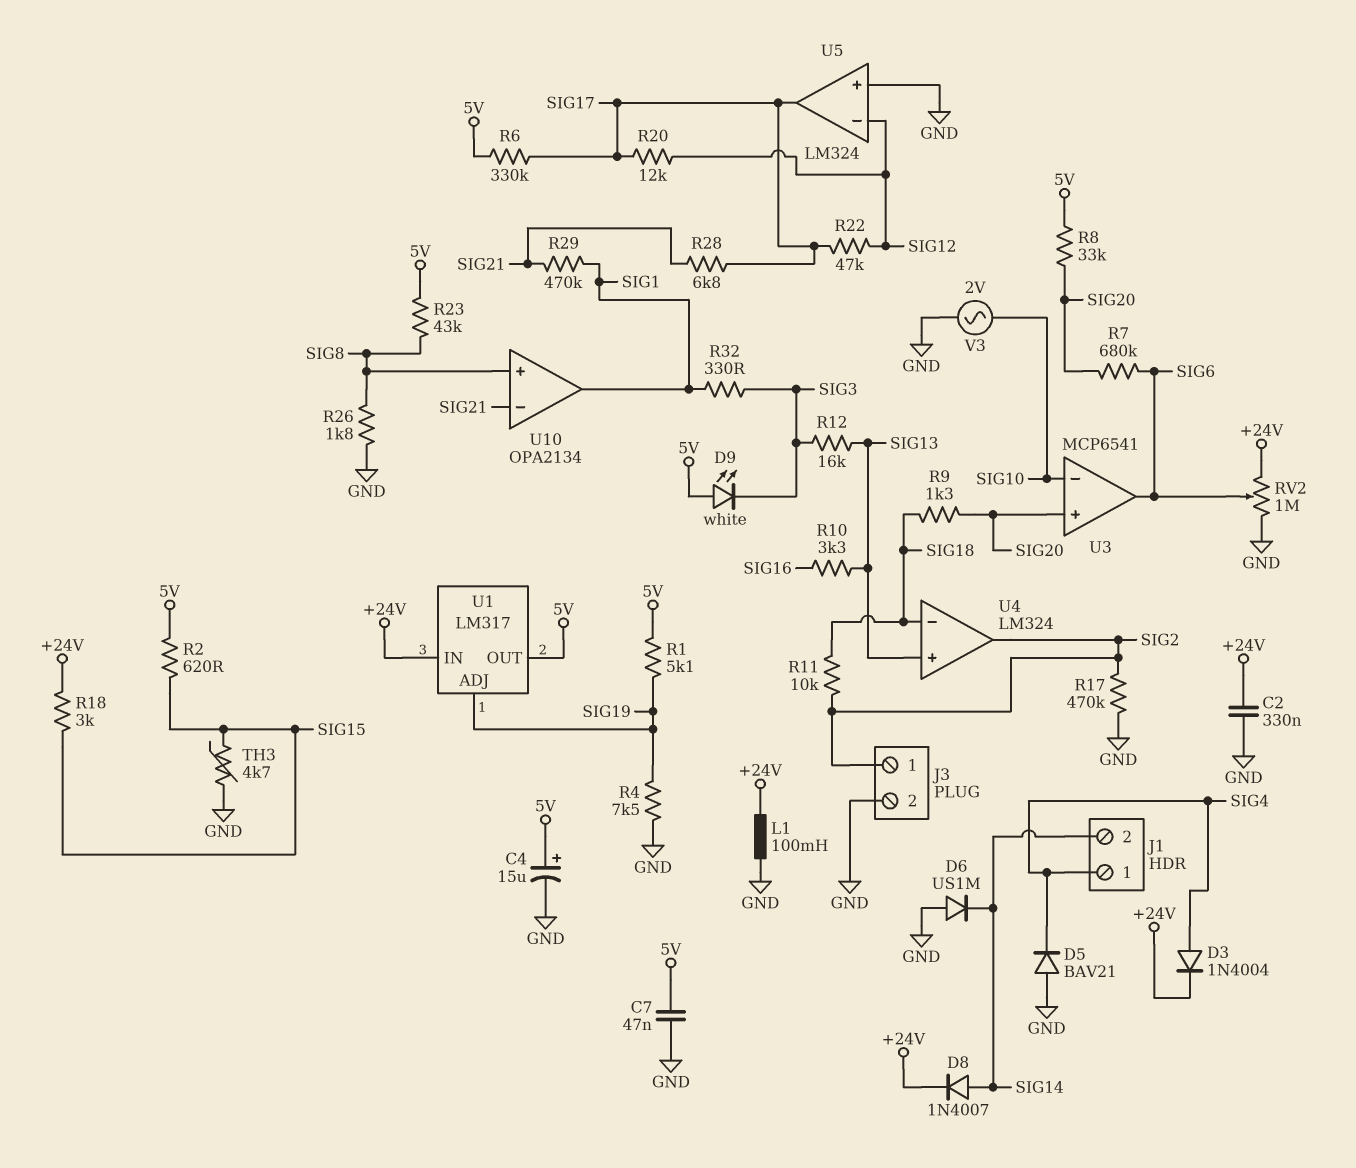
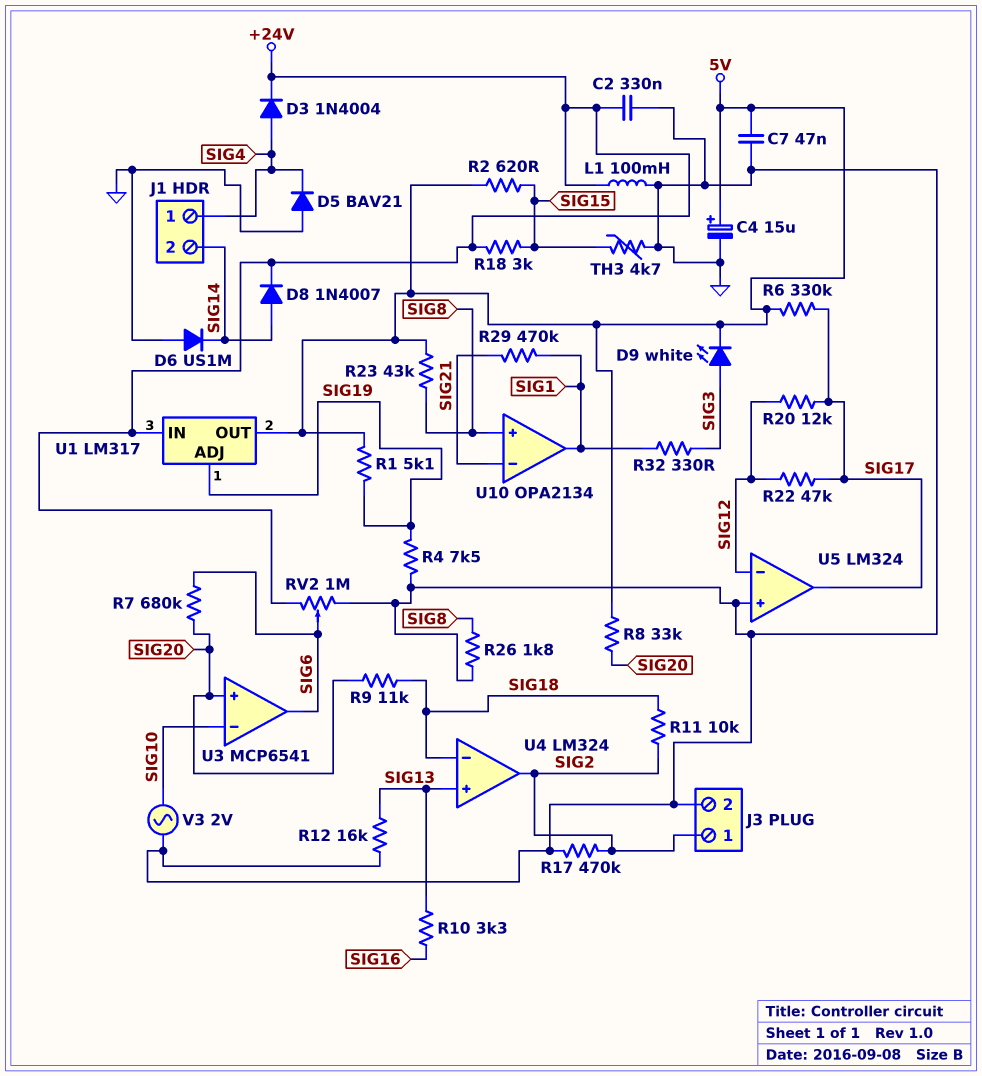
D9: LED white (A 5V, K SIG3) -> LED white (A SIG3, K 5V)
R9: 1.3k (SIG18, SIG20) -> 11k (SIG18, SIG20)
R12: 16k (SIG3, SIG13) -> 16k (GND, SIG13)
R28: 6.8k (SIG17, SIG21) -> none

